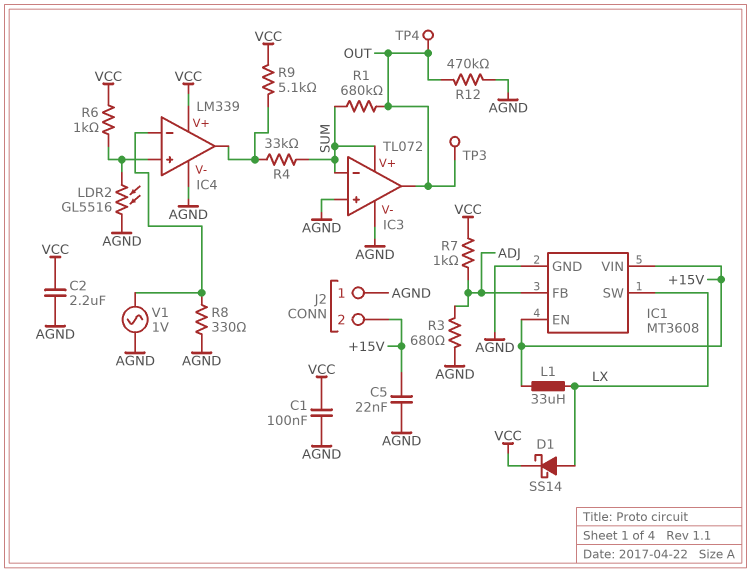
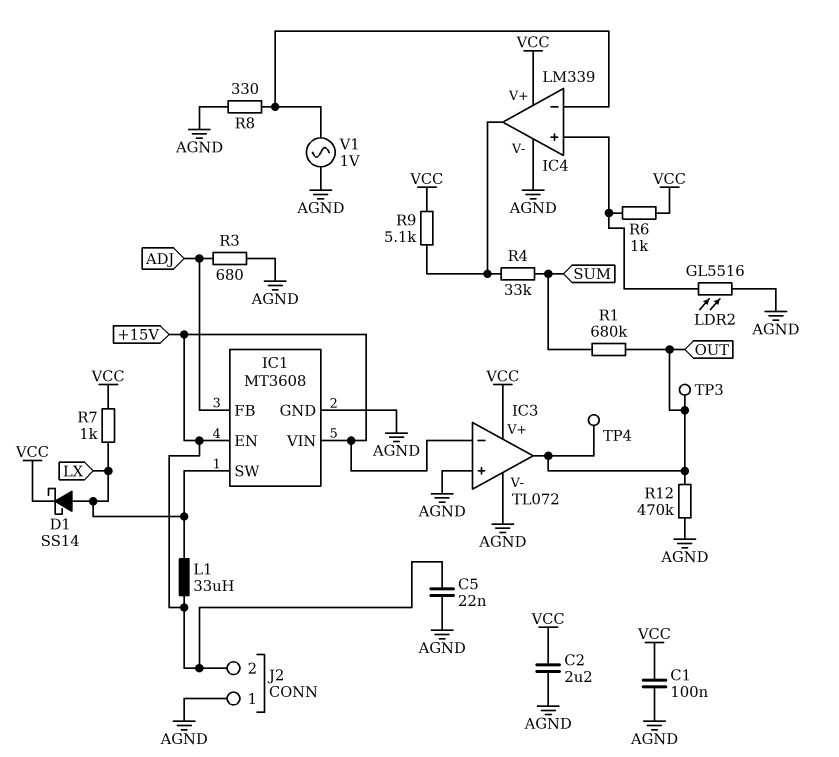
IC3 pin V+: SUM -> VCC
IC3 pin in-: SUM -> +15V
R7: 1k (ADJ, VCC) -> 1k (LX, VCC)

